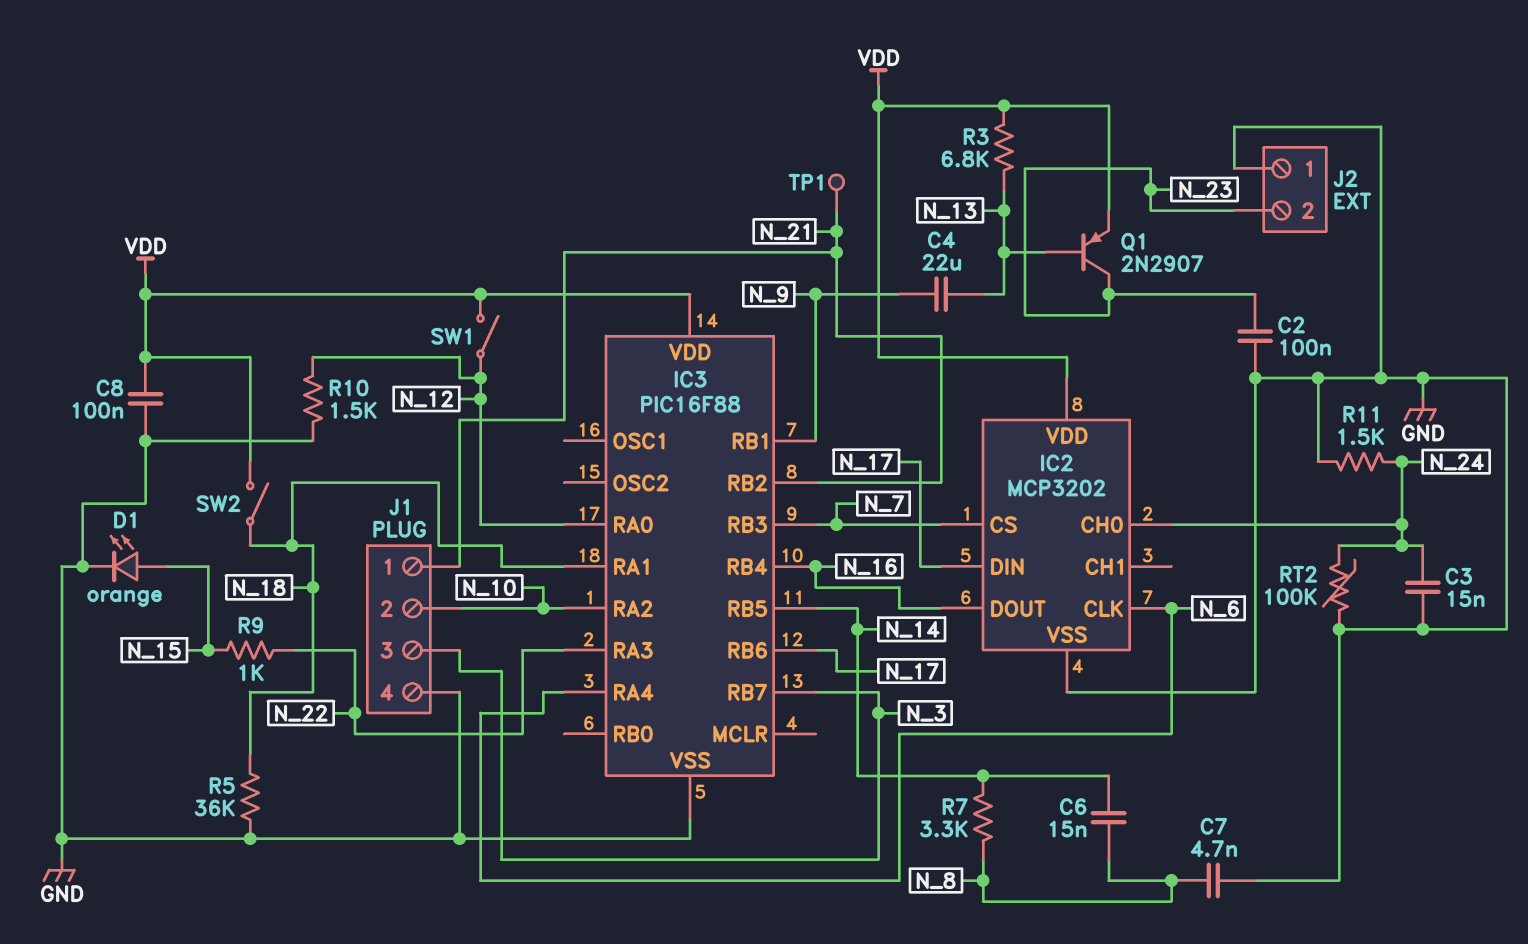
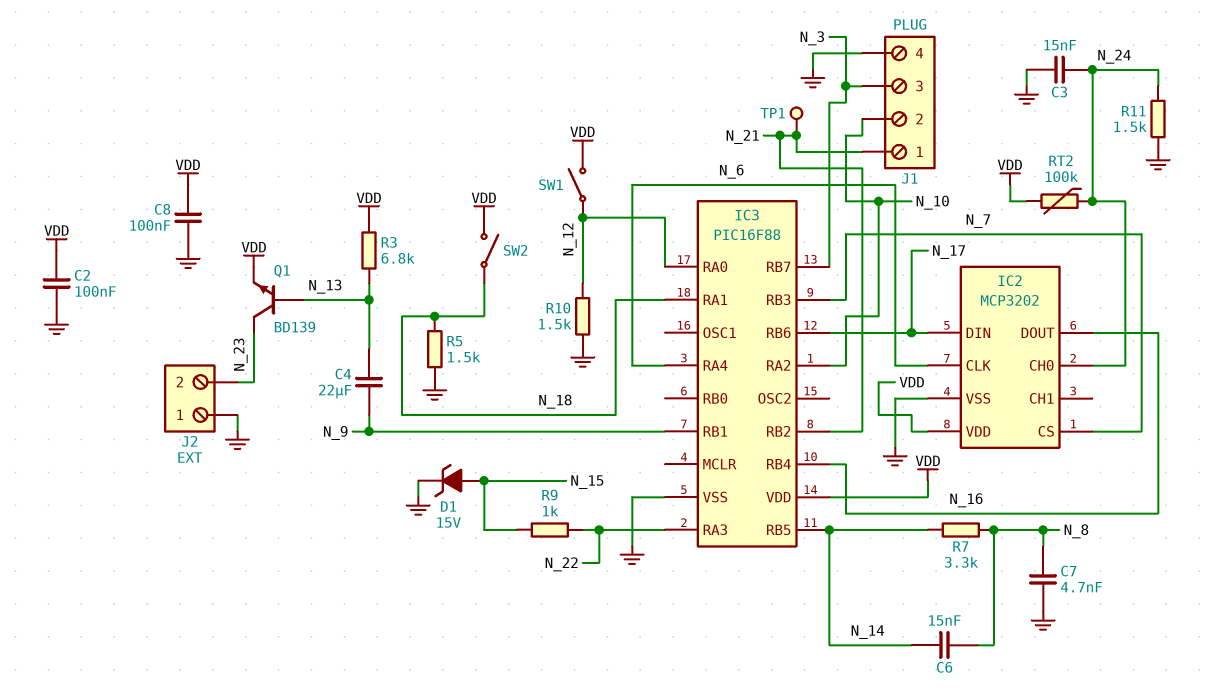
C2: 100nF (GND, N_23) -> 100nF (GND, VDD)
D1: LED orange (A N_15, K GND) -> zener 15V (A N_15, K GND)
Q1: PNP 2N2907 (B N_13, C N_23, E VDD) -> NPN BD139 (B N_13, C N_23, E VDD)
R5: 36k (GND, N_18) -> 1.5k (GND, N_18)
RT2: 100k (GND, N_24) -> 100k (N_24, VDD)

